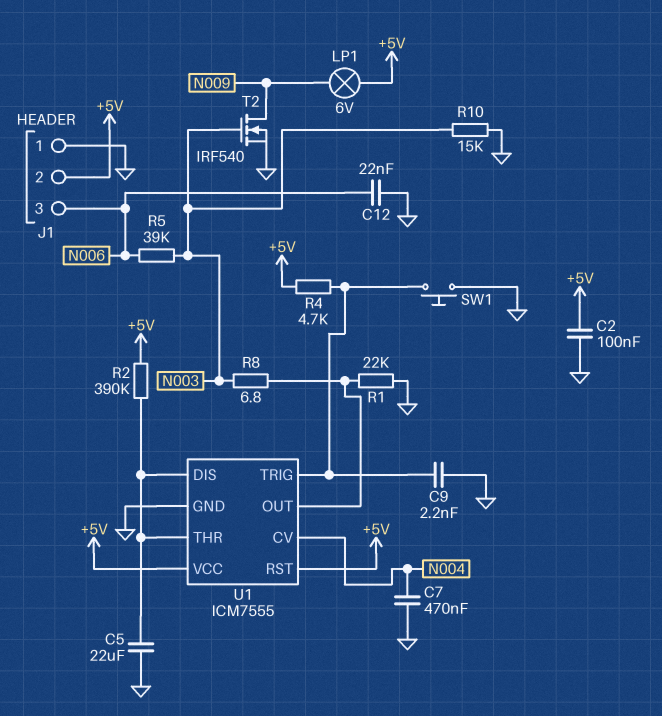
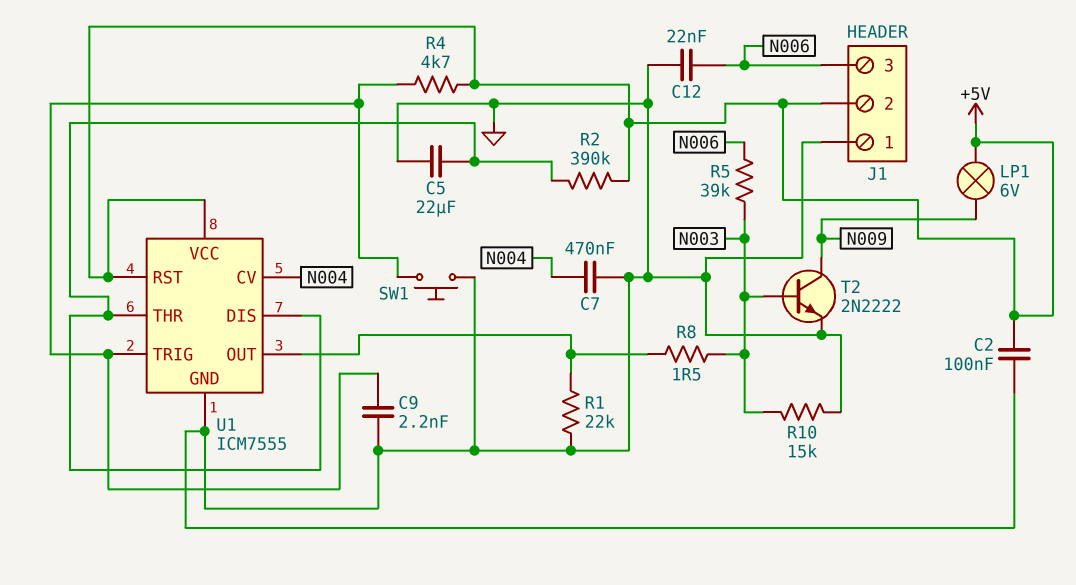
R8: 6.8 (N003, U1/OUT) -> 1.5 (N003, U1/OUT)
T2: NMOS IRF540 (G N003, D N009, S GND) -> NPN 2N2222 (B N003, C N009, E GND)

